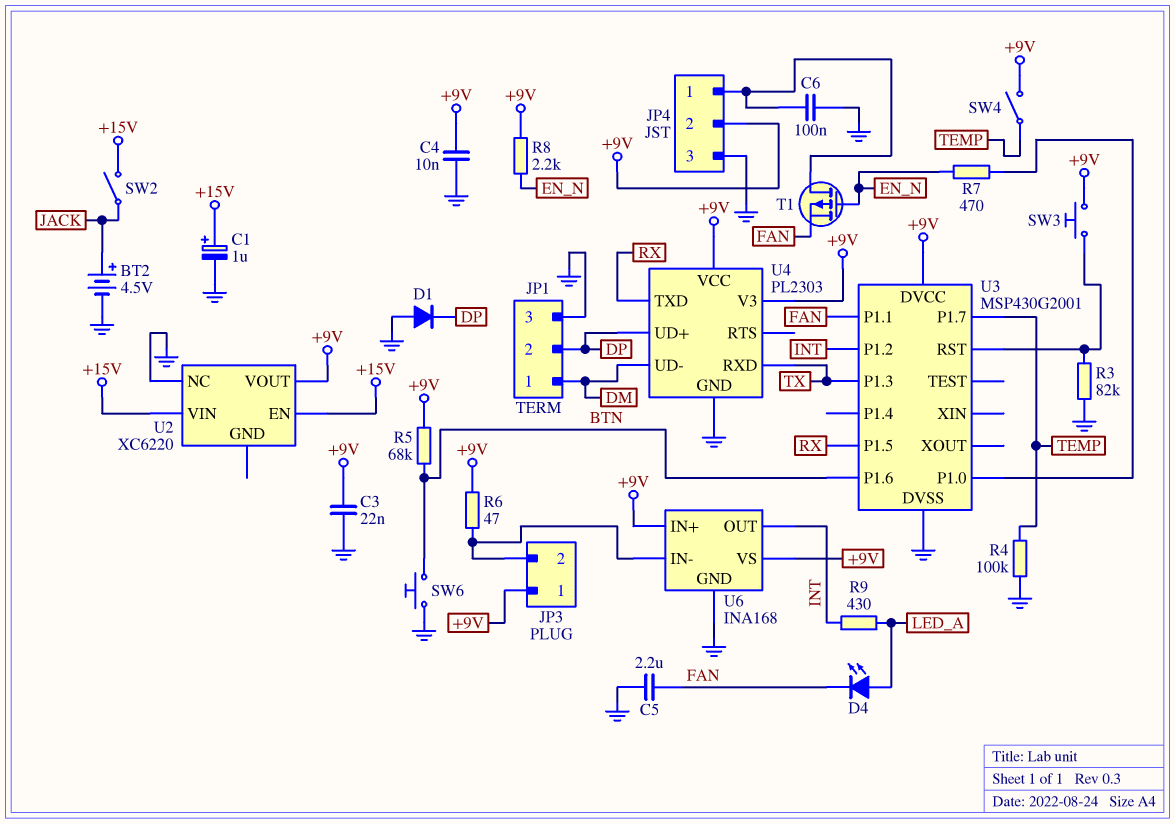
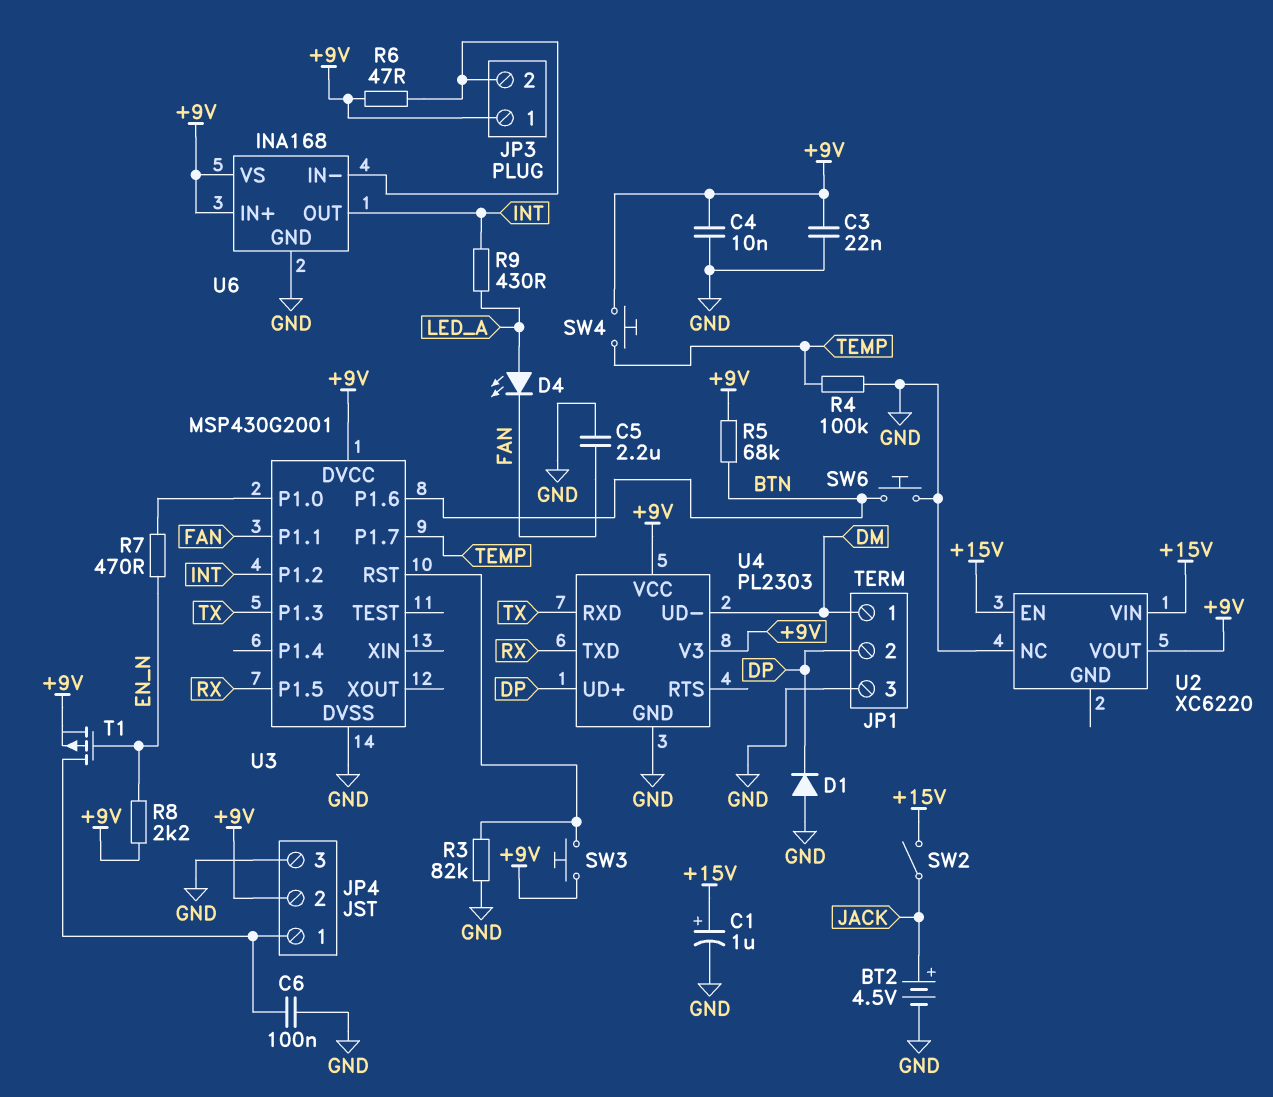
SW4: switch (+9V, TEMP) -> button (+9V, TEMP)
T1: PMOS (G EN_N, D JP4/1, S FAN) -> PMOS (G EN_N, D JP4/1, S +9V)

